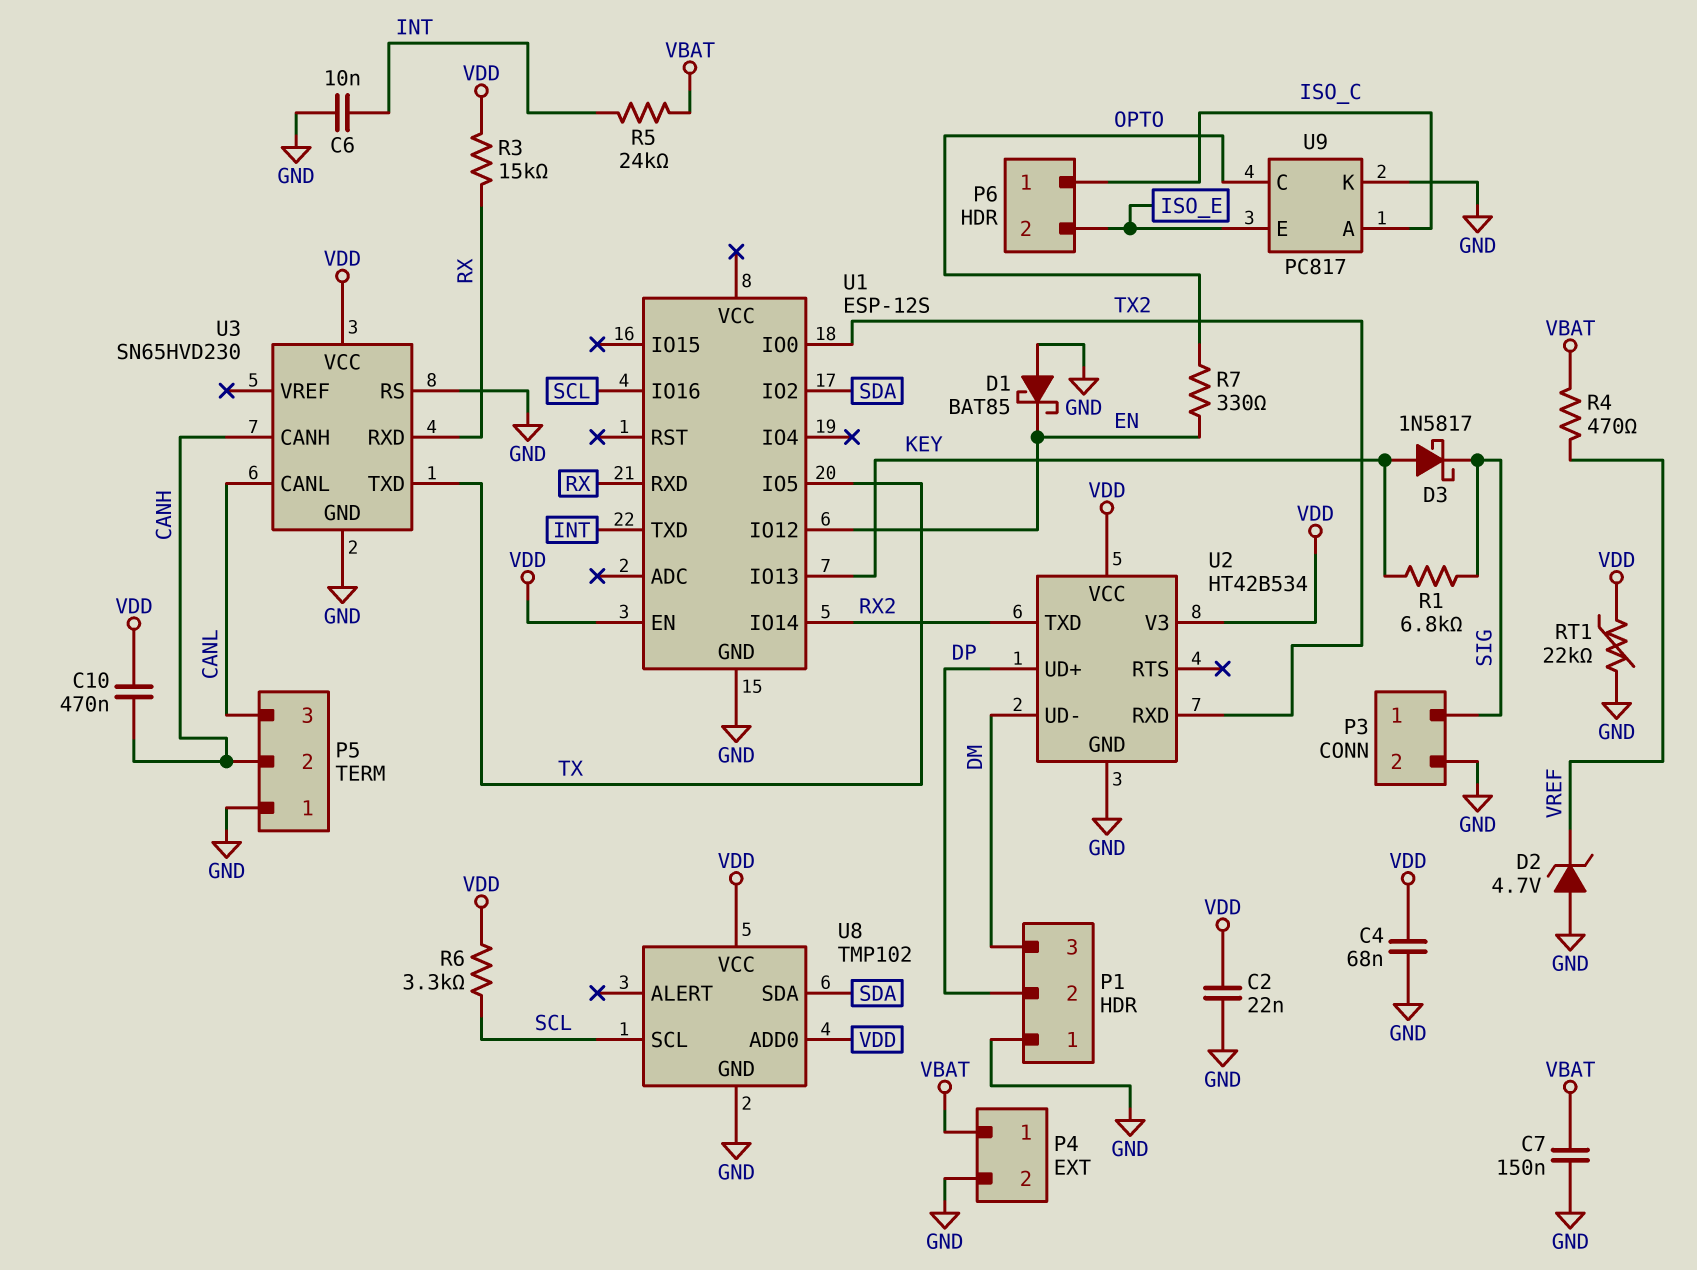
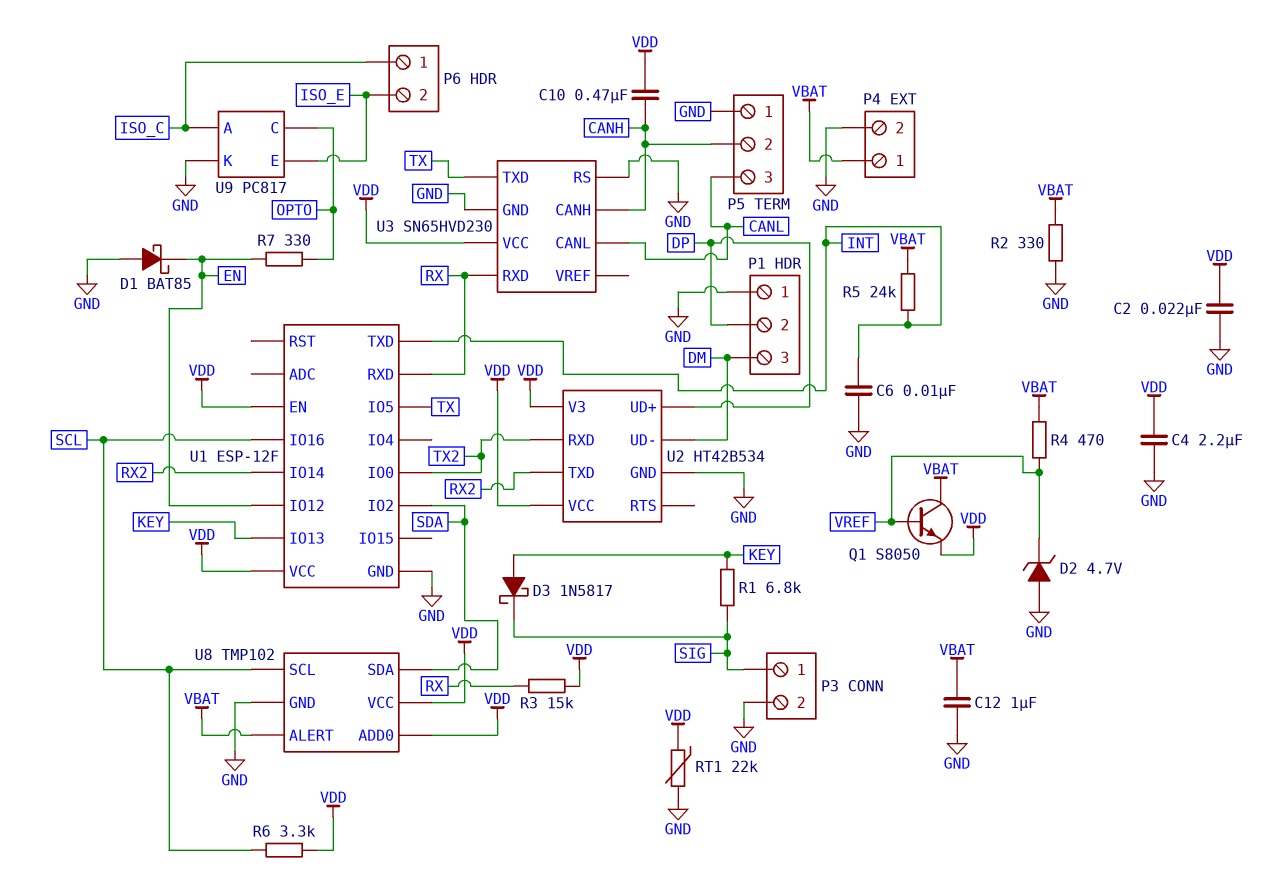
C4: 68nF (GND, VDD) -> 2.2uF (GND, VDD)
C7: 150nF (GND, VBAT) -> none
C12: none -> 1uF (GND, VBAT)
Q1: none -> NPN S8050 (B VREF, C VBAT, E VDD)
R2: none -> 330 (GND, VBAT)
U1: ESP-12S -> ESP-12F
U1 pin VCC: none -> VDD
U8 pin ALERT: none -> VBAT

